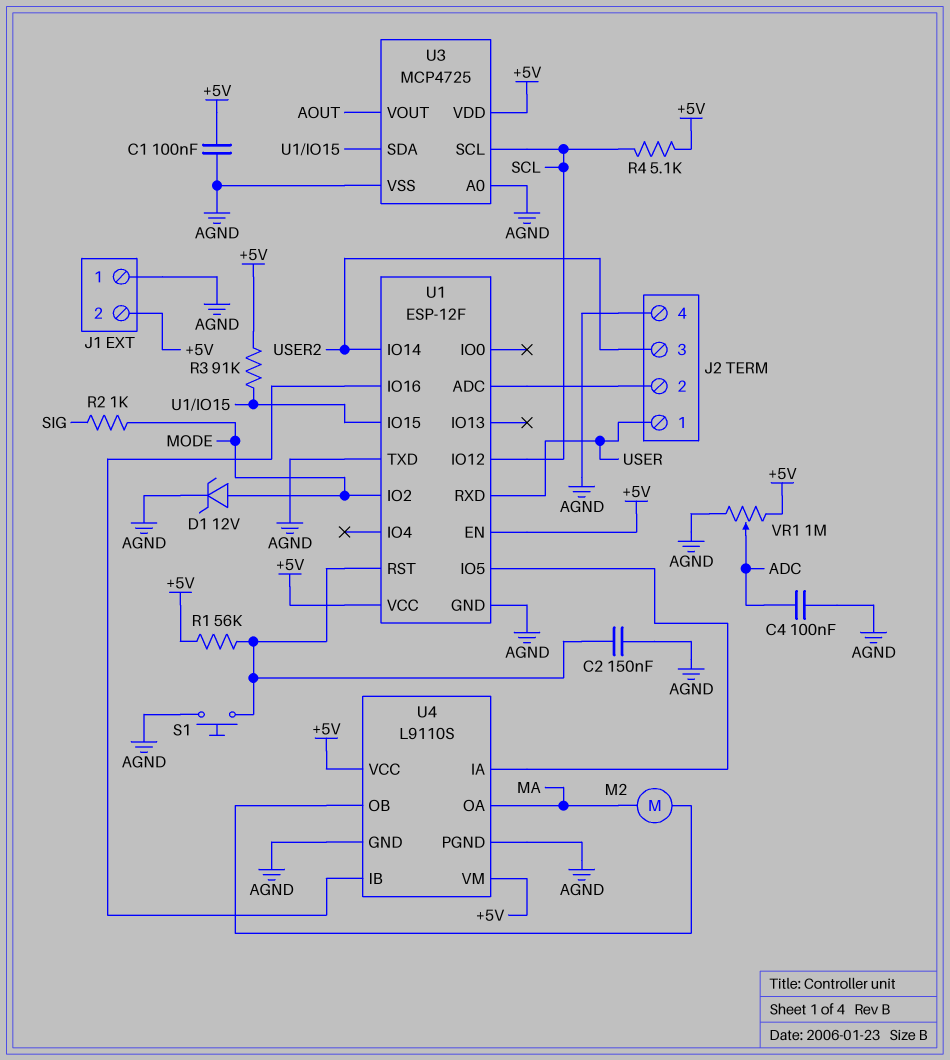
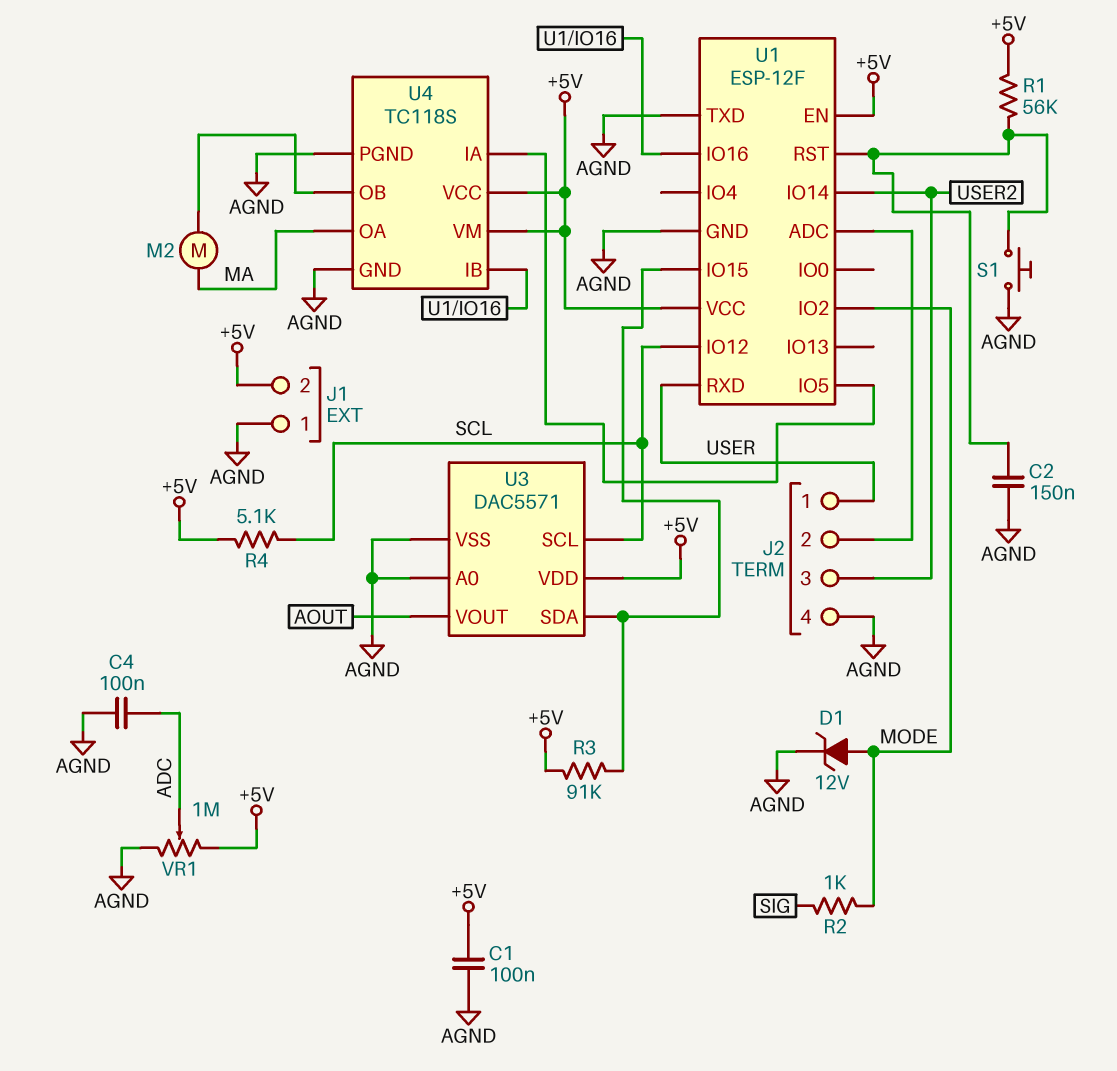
U3: MCP4725 -> DAC5571
U4: L9110S -> TC118S

